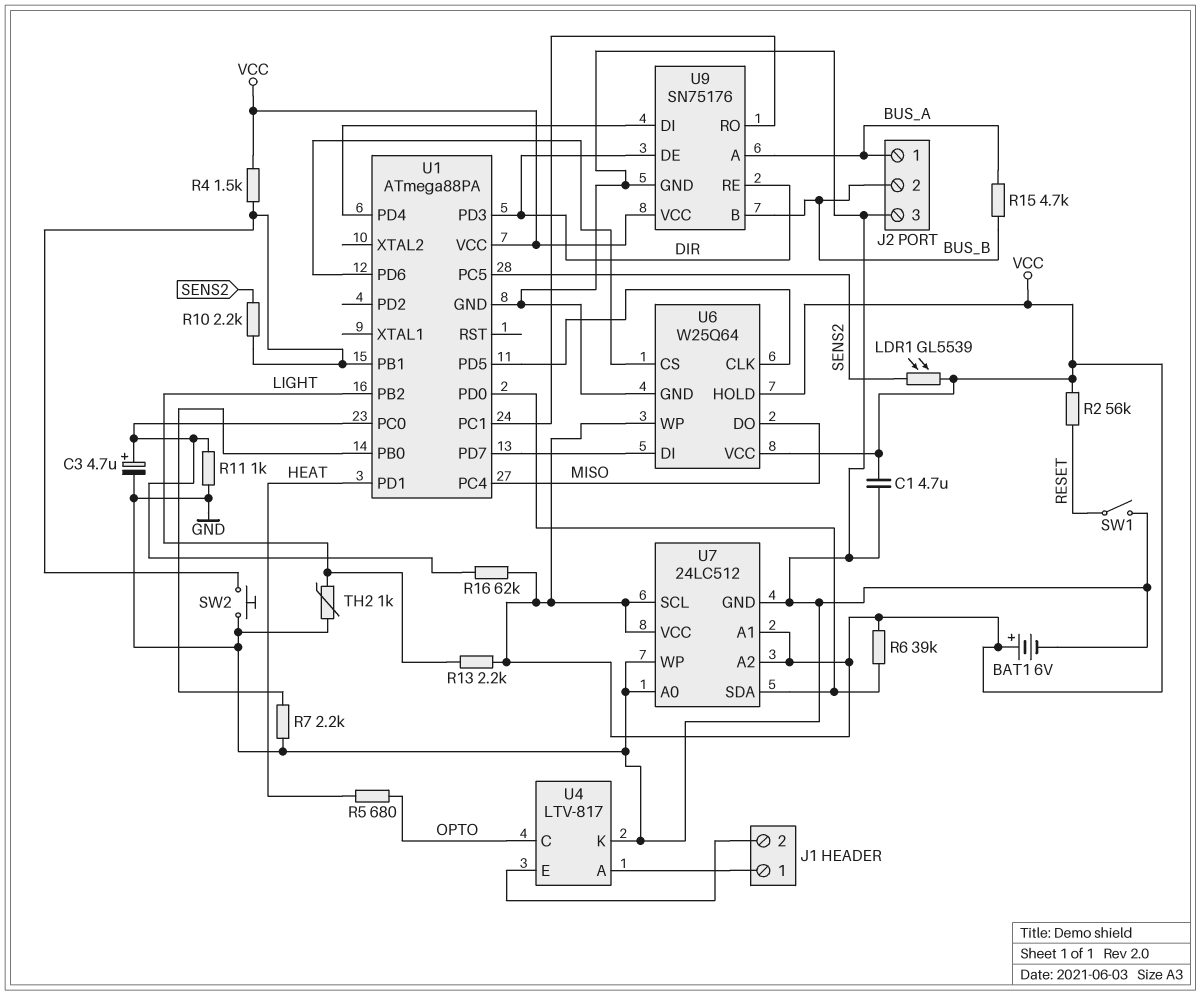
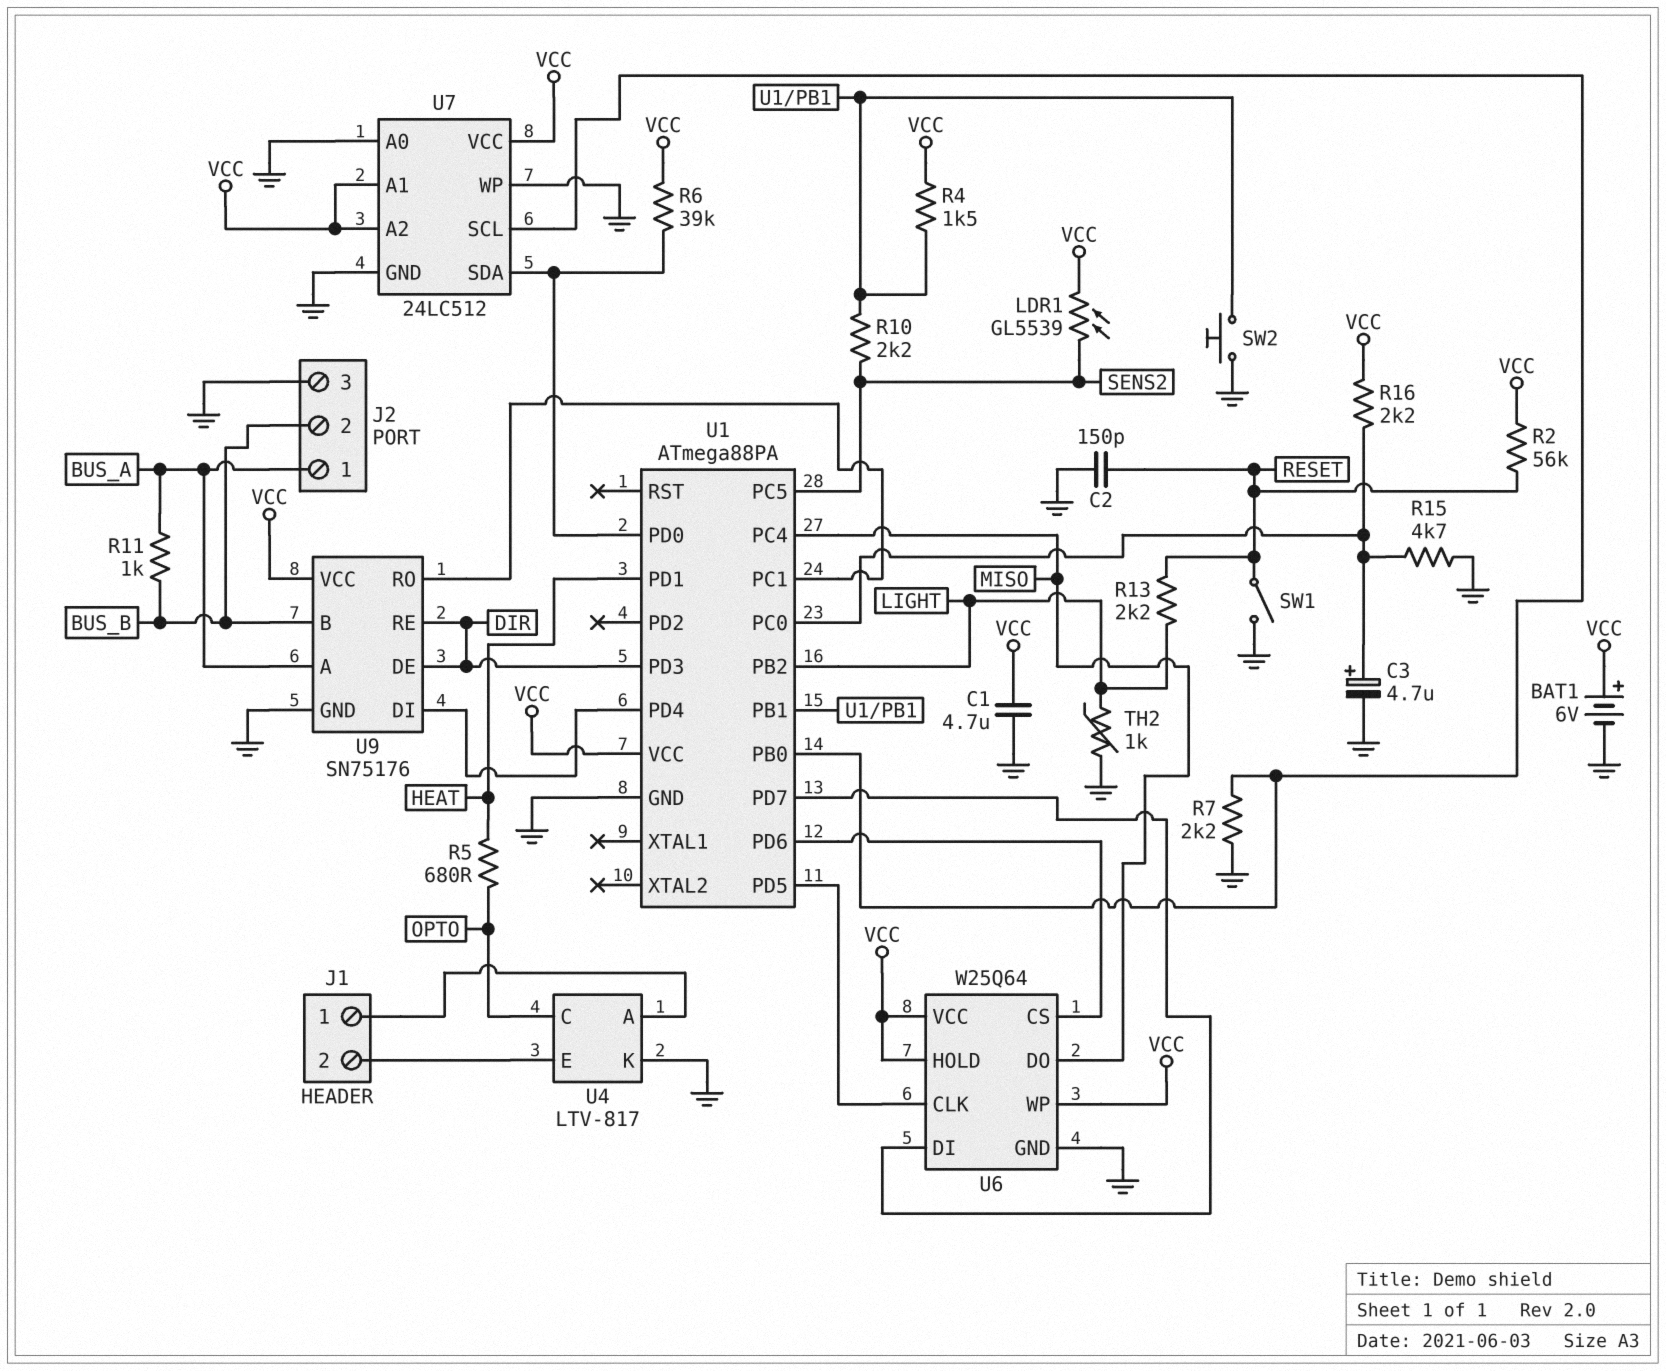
C2: none -> 150pF (GND, RESET)
R11: 1k (GND, U1/PC0) -> 1k (BUS_A, BUS_B)
R13: 2.2k (LIGHT, VCC) -> 2.2k (LIGHT, RESET)
R15: 4.7k (BUS_A, BUS_B) -> 4.7k (GND, U1/PC0)
R16: 62k (U1/PC0, VCC) -> 2.2k (U1/PC0, VCC)
U7 pin SCL: VCC -> U1/PB0

